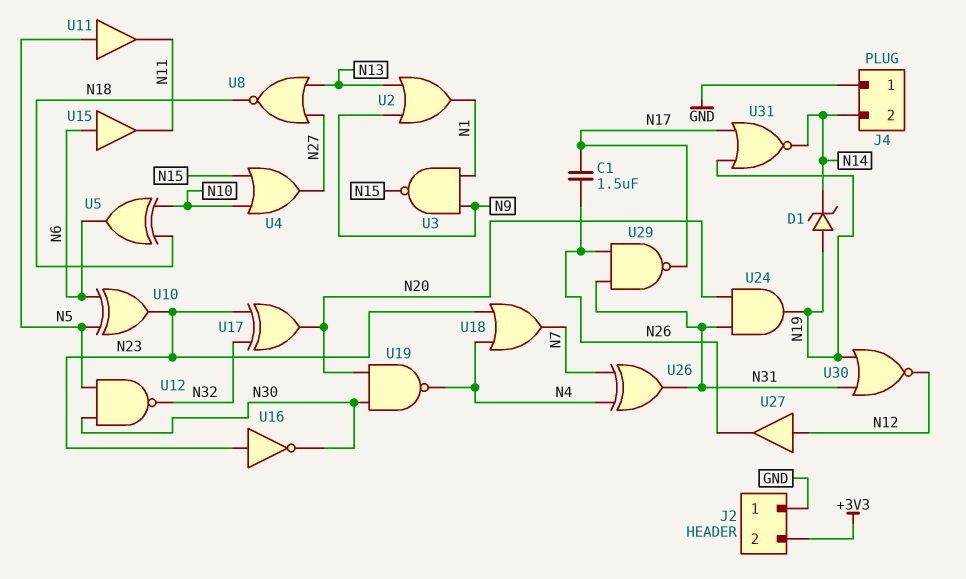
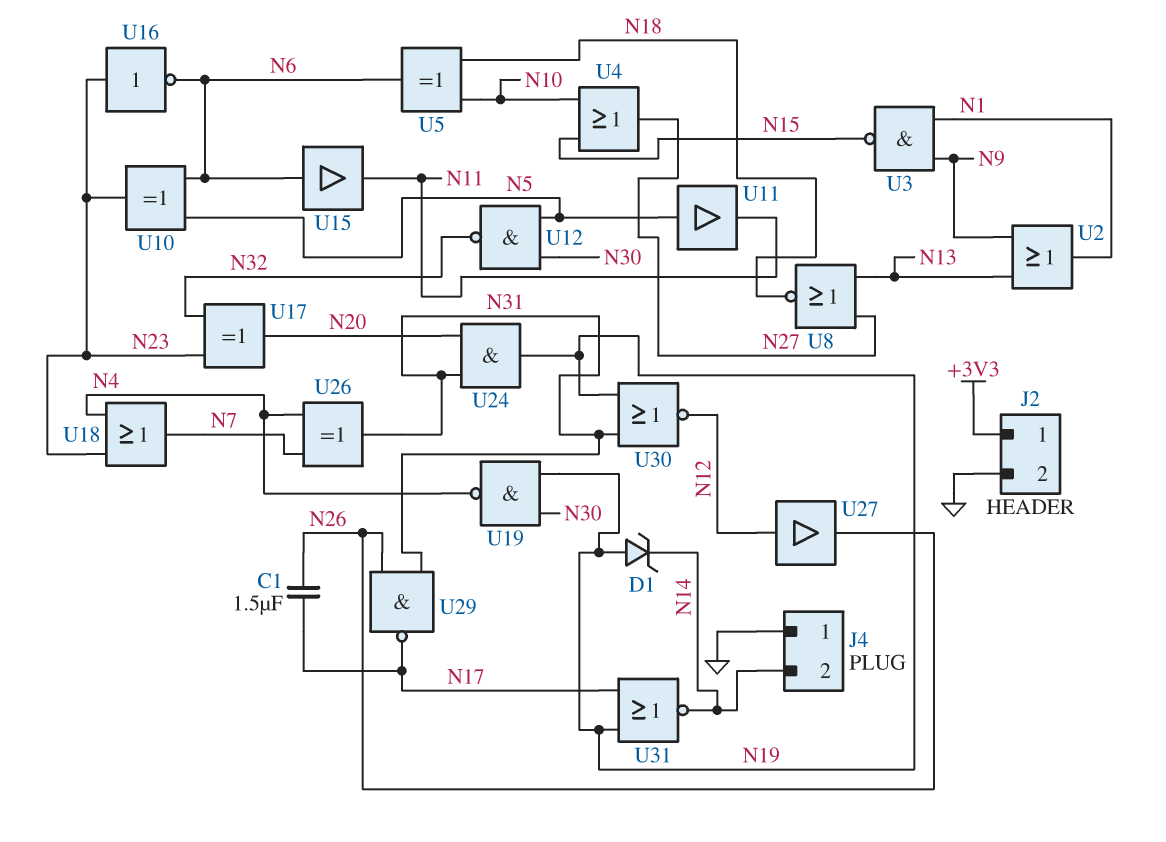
J2 pin 1: GND -> +3V3
J2 pin 2: +3V3 -> GND
U16: NOT (in N23, out N30) -> NOT (in N23, out N6)
U19: NAND (in N20, in N30, out N4) -> NAND (in N19, in N30, out N4)

